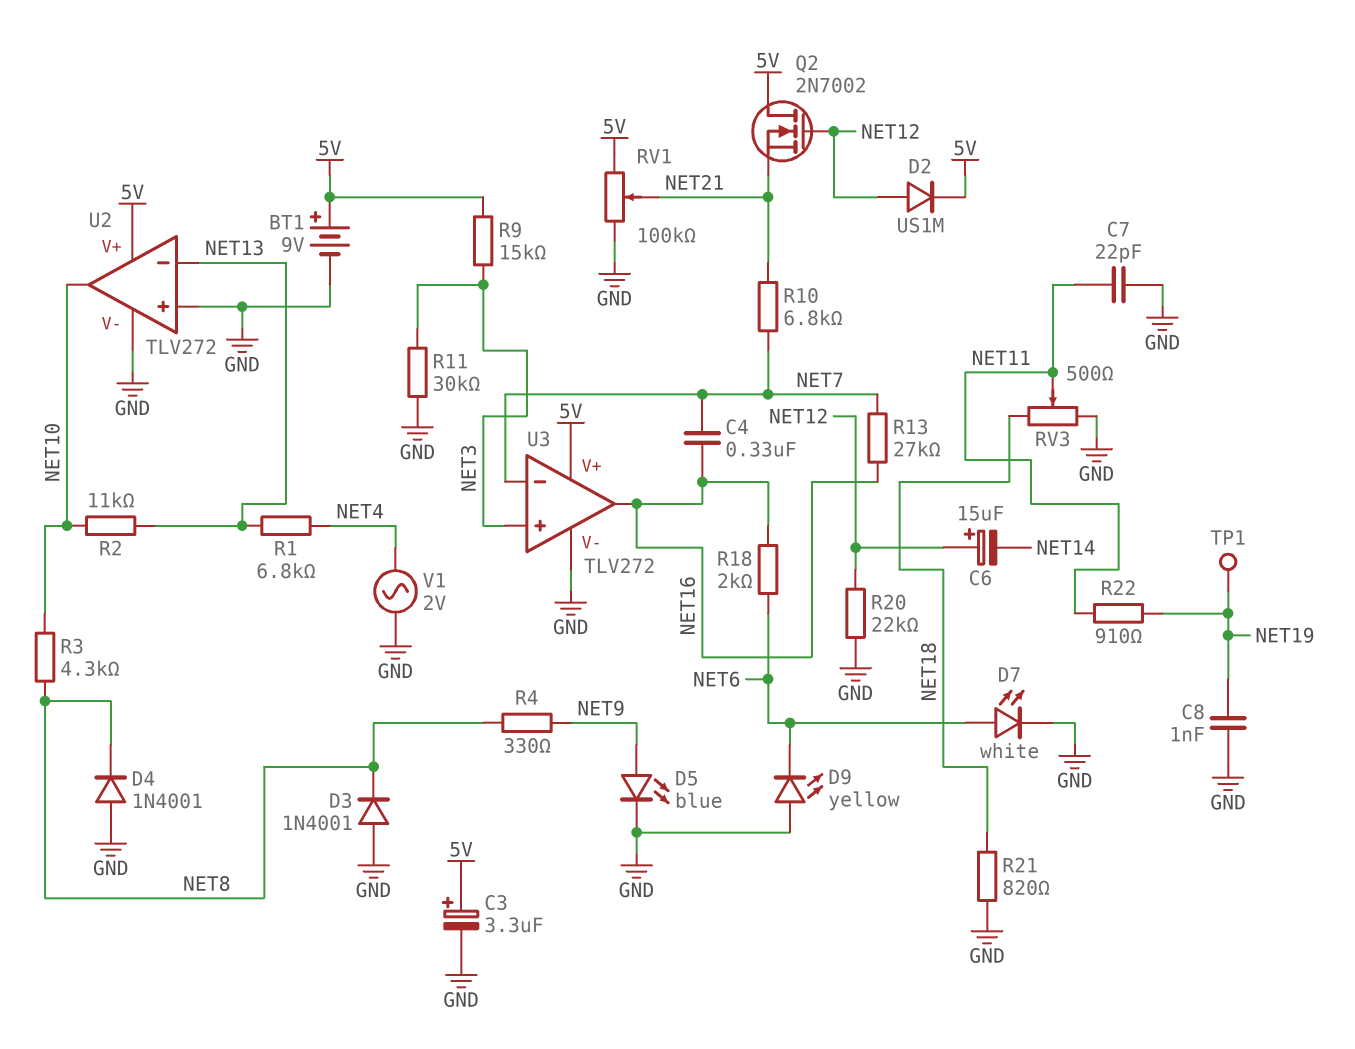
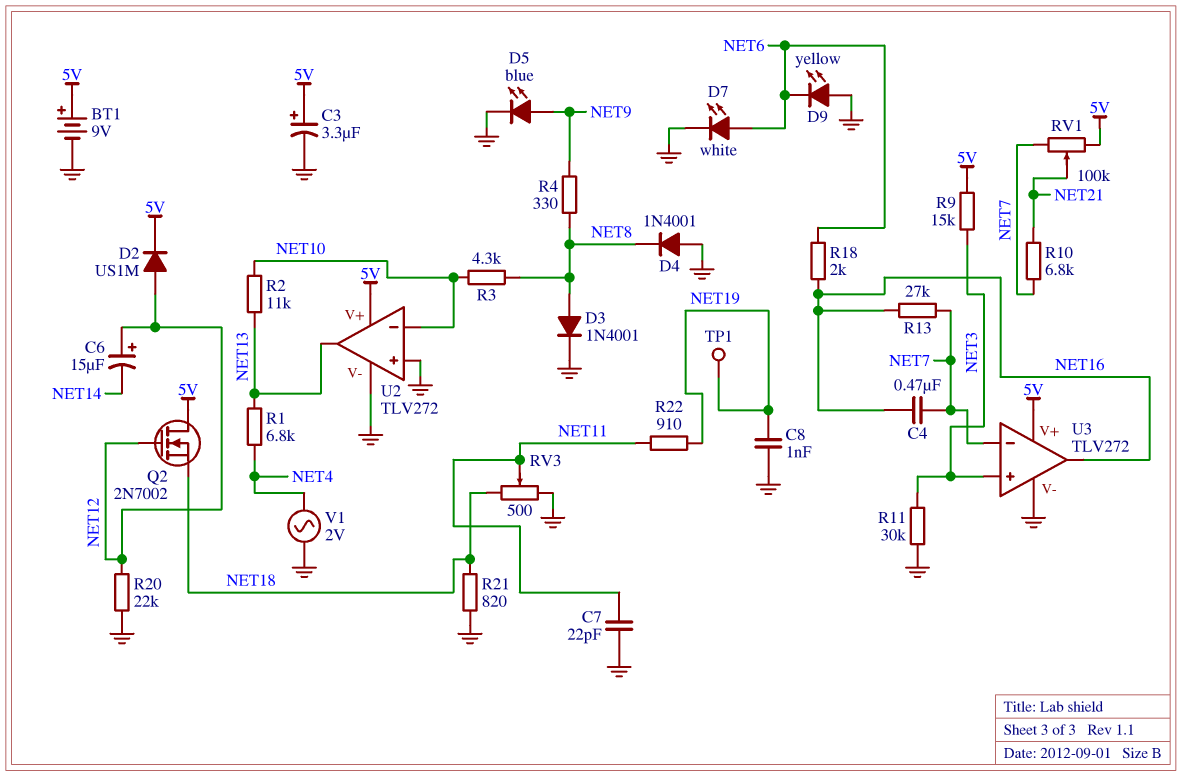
C4: 330nF (NET7, NET16) -> 470nF (NET7, NET16)
D3: diode 1N4001 (A GND, K NET8) -> diode 1N4001 (A NET8, K GND)
Q2: NMOS 2N7002 (G NET12, D 5V, S NET21) -> NMOS 2N7002 (G NET12, D 5V, S NET18)
RV1: 100k (5V, GND, wiper NET21) -> 100k (5V, NET7, wiper NET21)
U2 pin in-: NET13 -> NET10
U2 pin out: NET10 -> NET13

